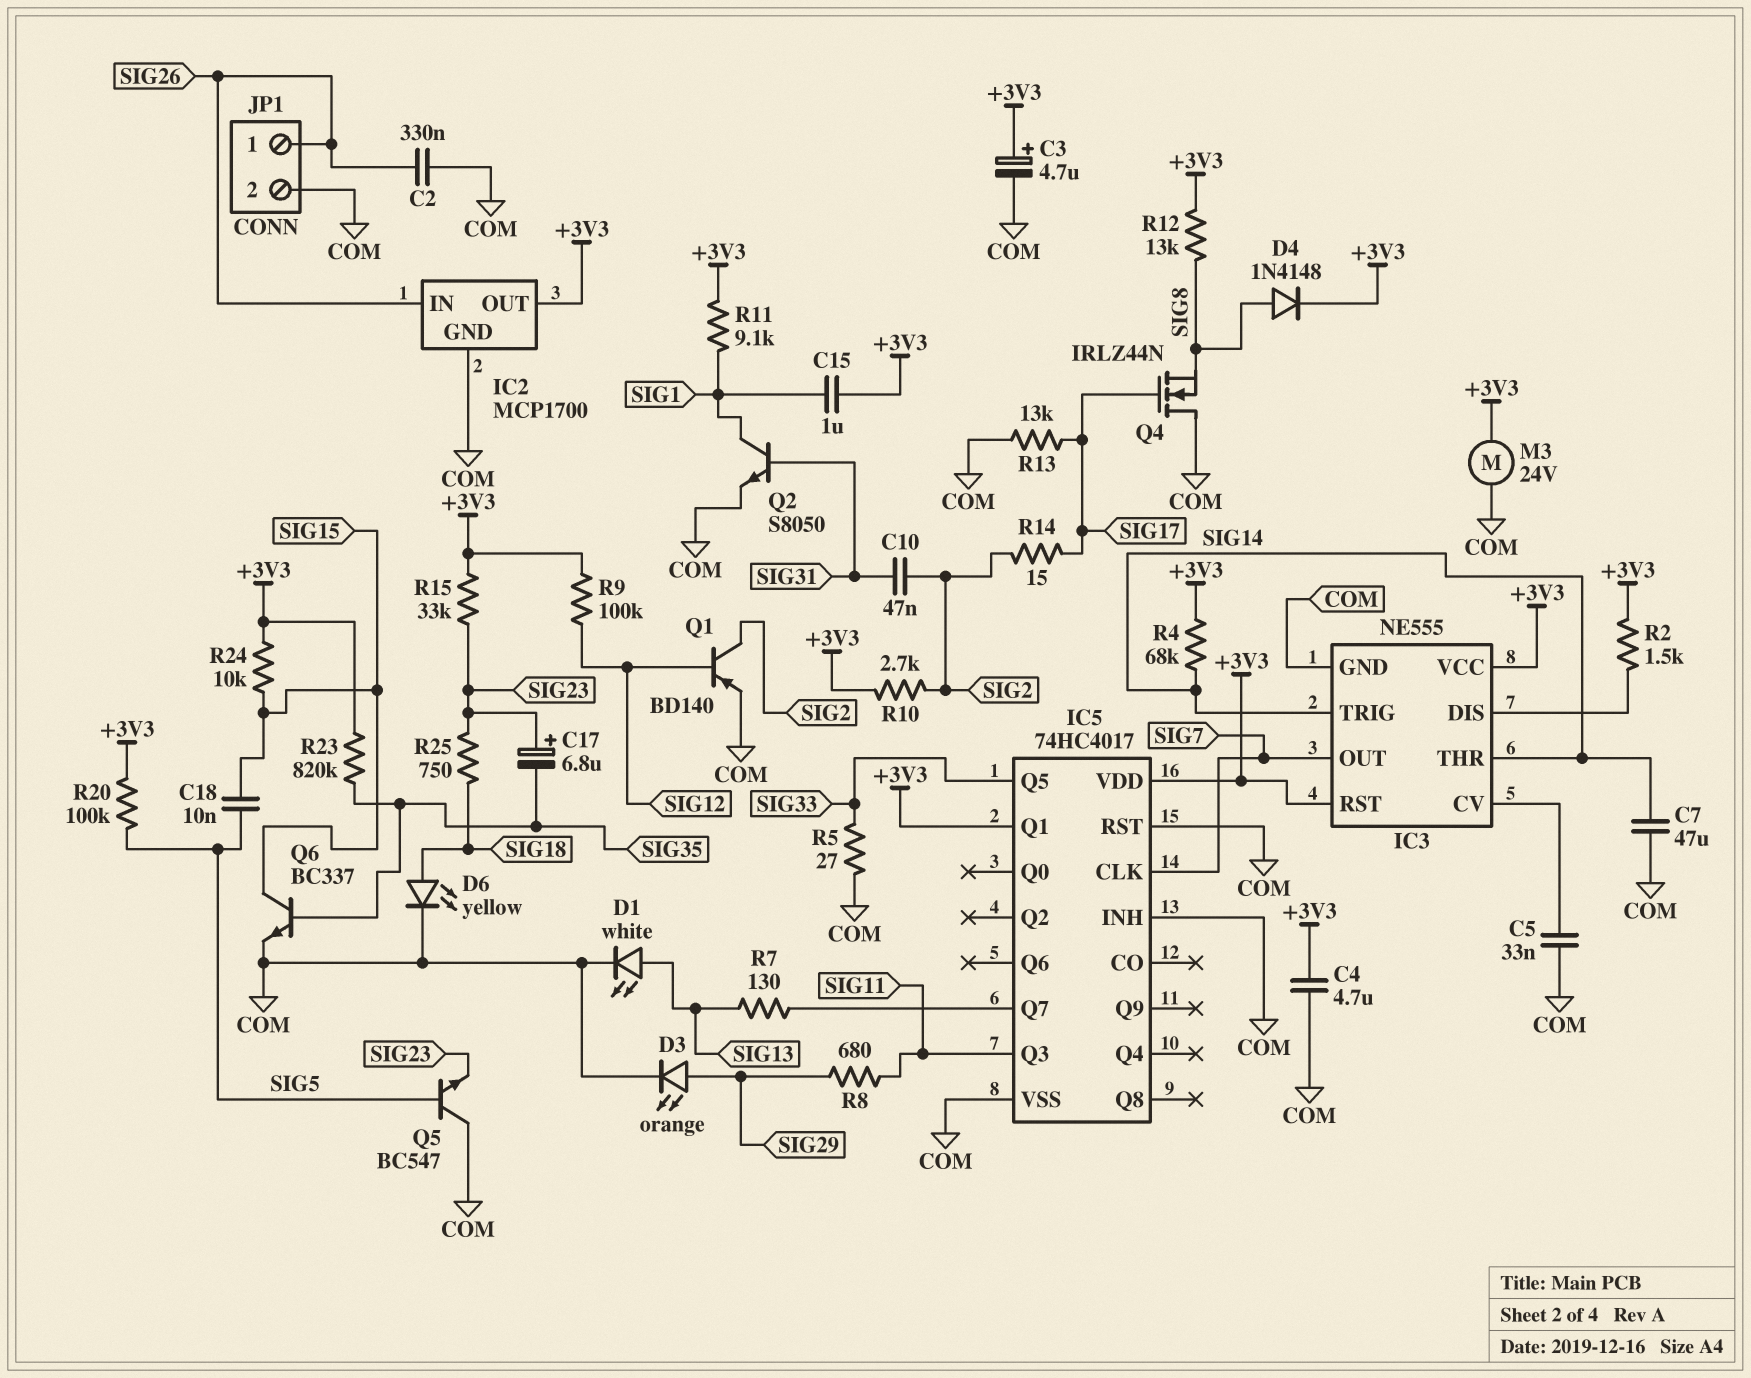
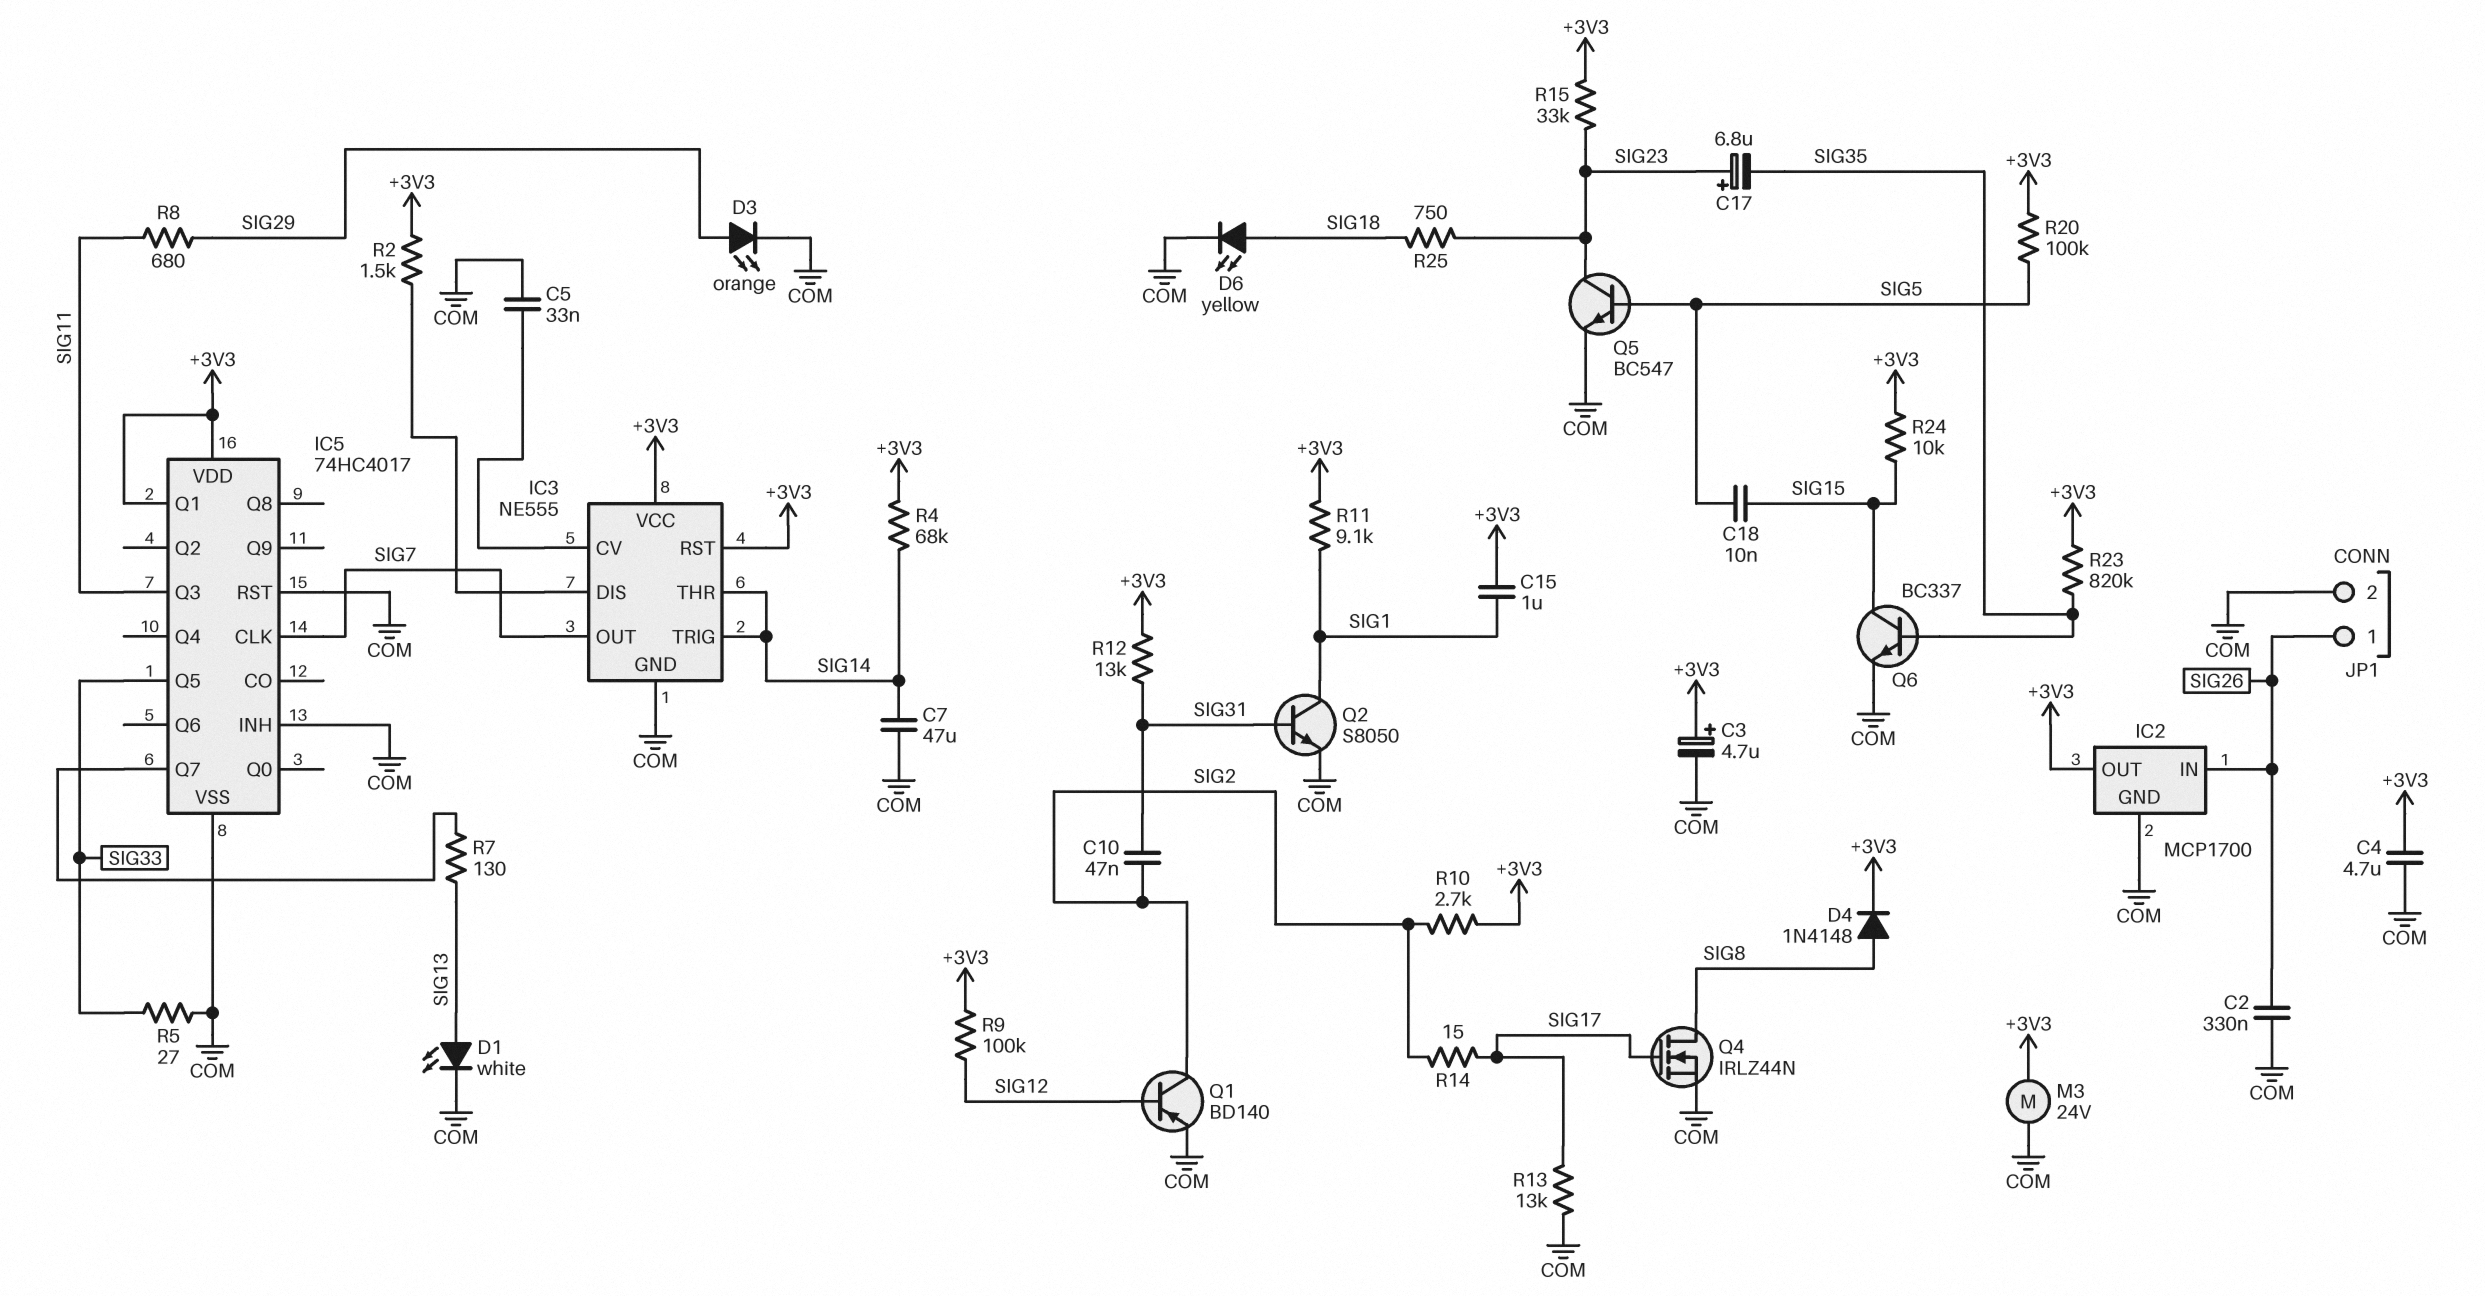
Q4: NMOS IRLZ44N (G SIG17, D COM, S SIG8) -> NMOS IRLZ44N (G SIG17, D SIG8, S COM)
Q5: NPN BC547 (B SIG5, C COM, E SIG23) -> NPN BC547 (B SIG5, C SIG23, E COM)
R12: 13k (+3V3, SIG8) -> 13k (+3V3, SIG31)

